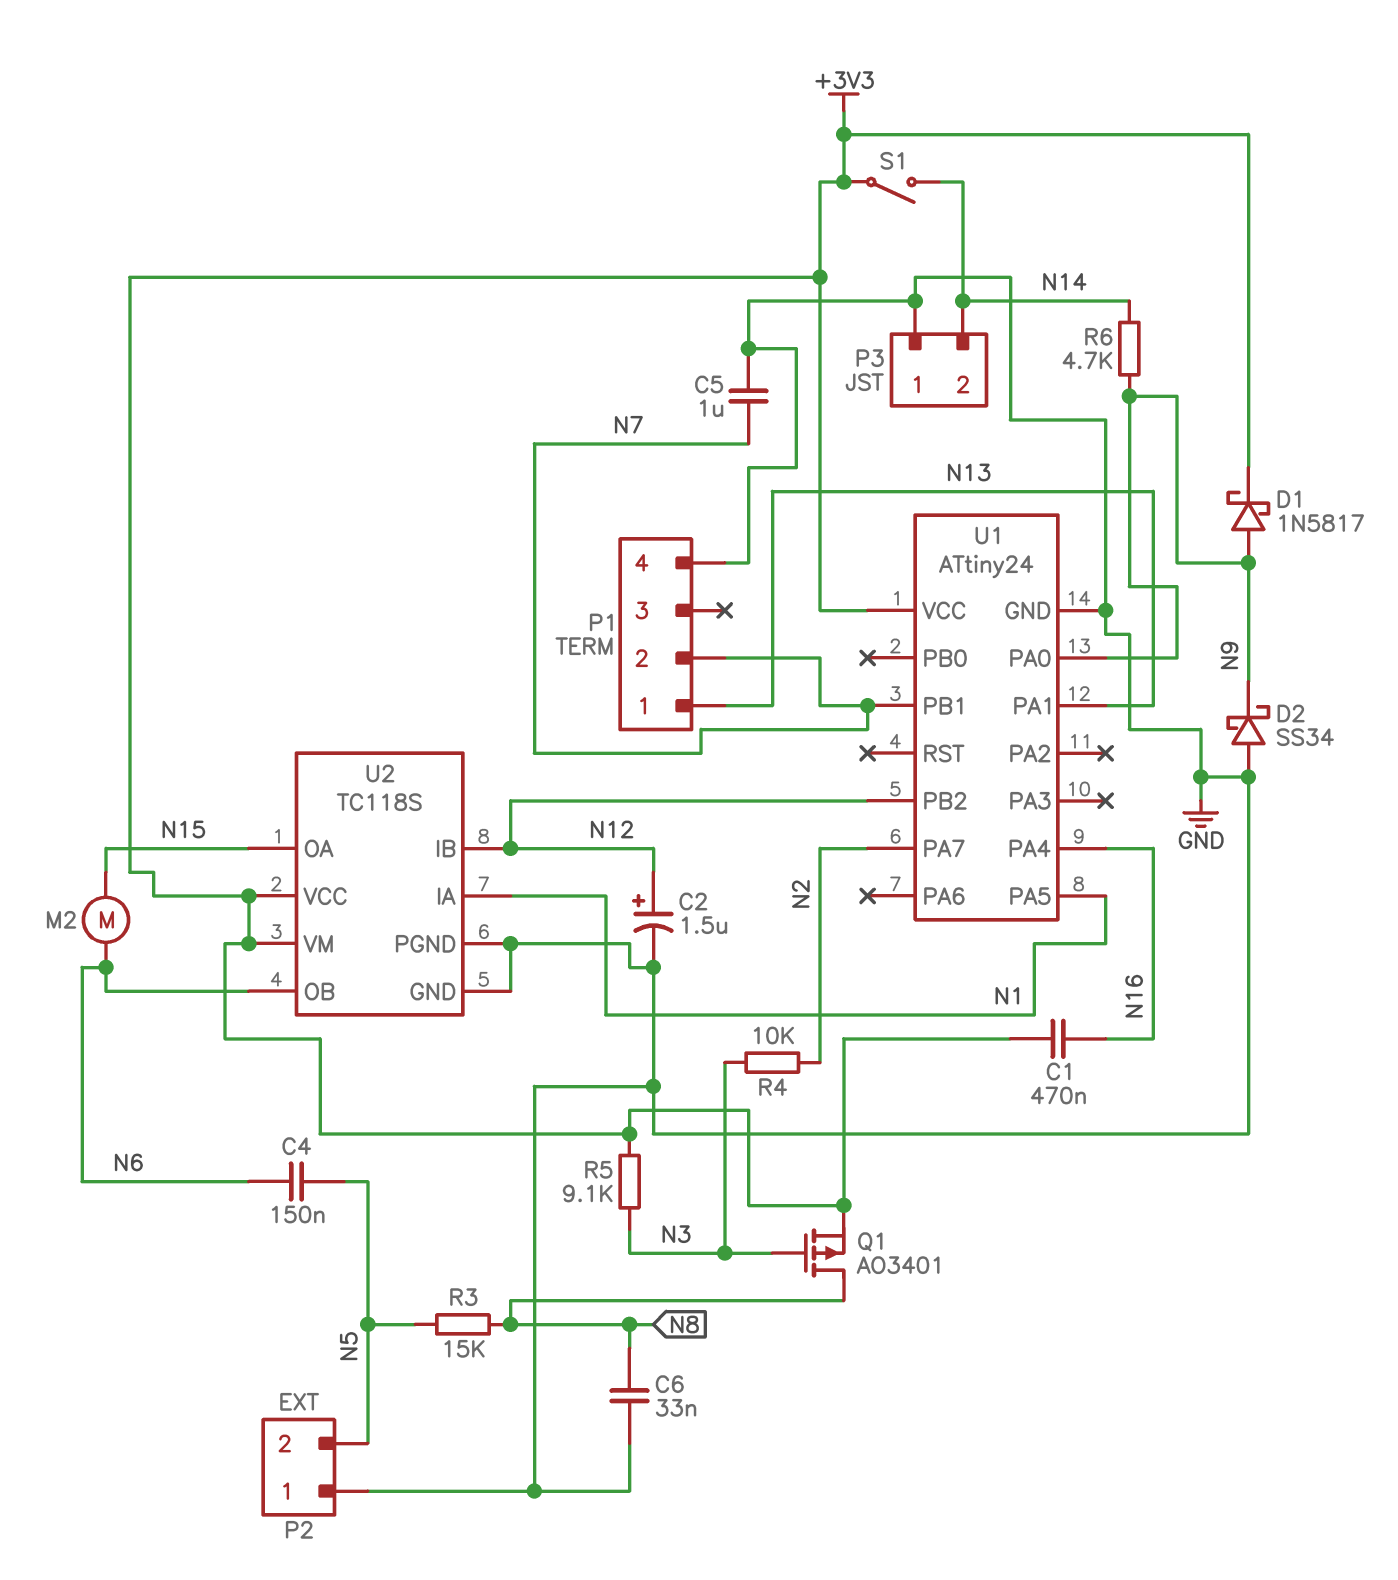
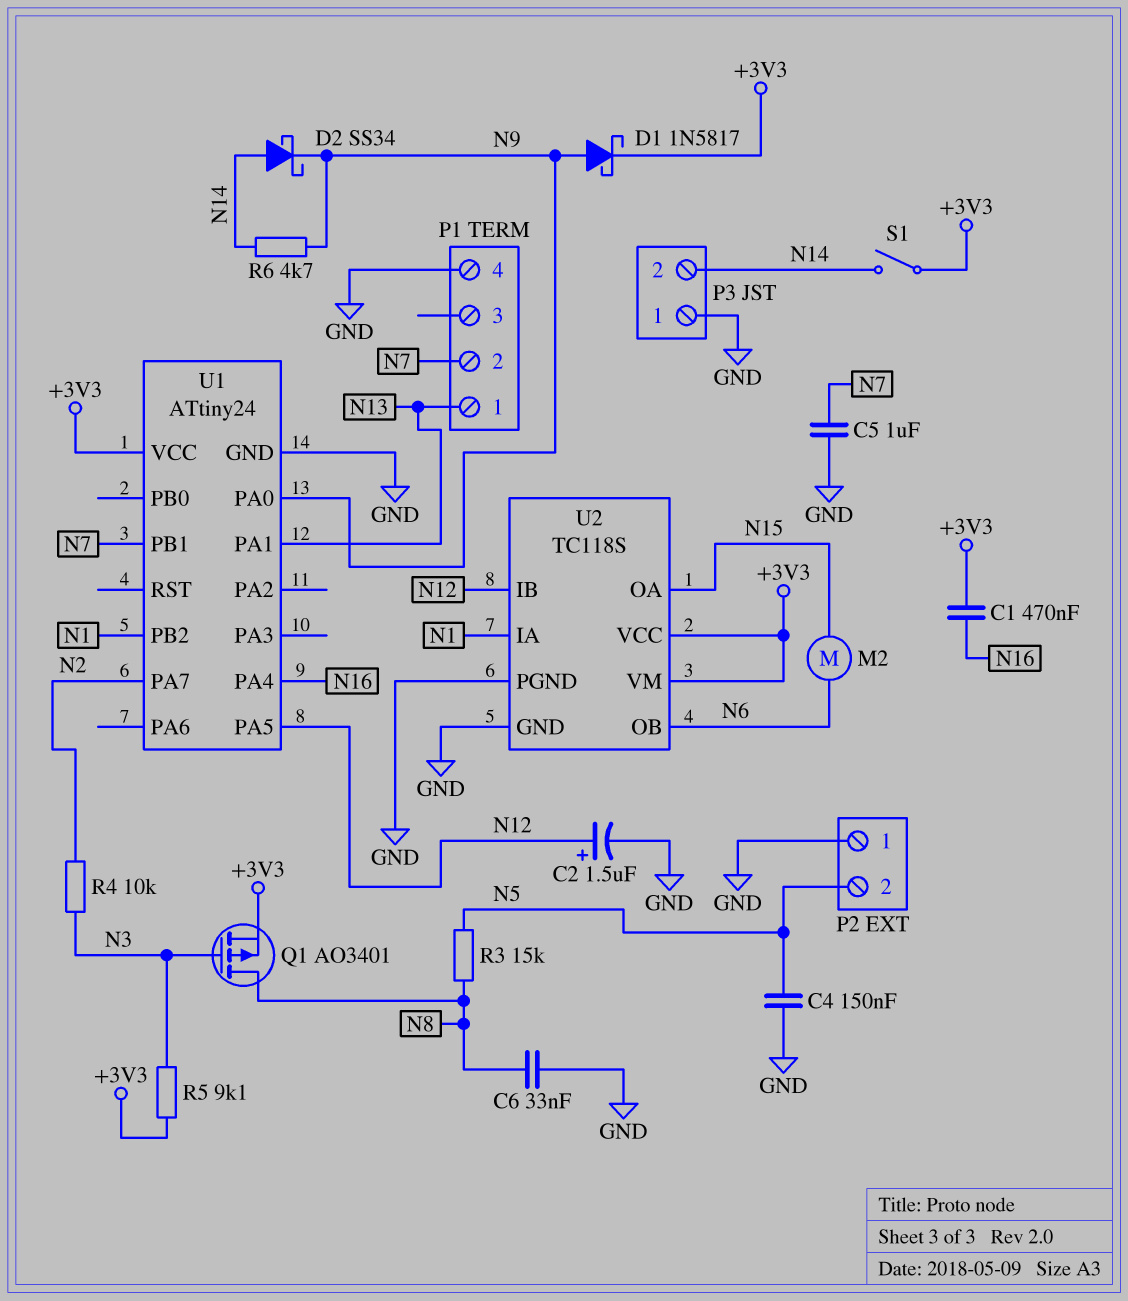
C4: 150nF (N5, N6) -> 150nF (GND, N5)
D2: schottky SS34 (A GND, K N9) -> schottky SS34 (A N14, K N9)
U1 pin PA5: N1 -> N12
U1 pin PB2: N12 -> N1

